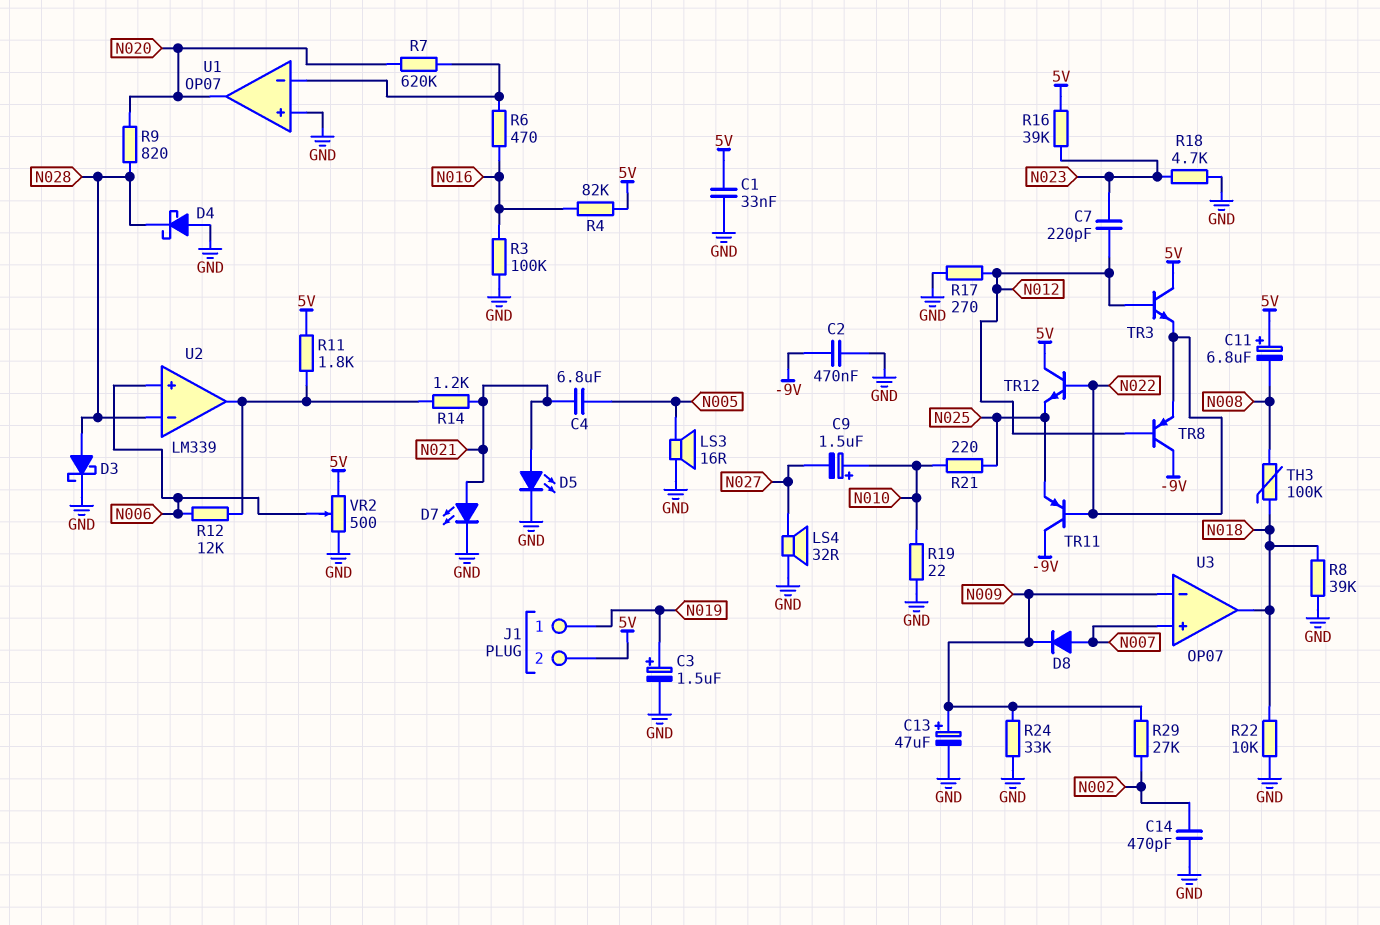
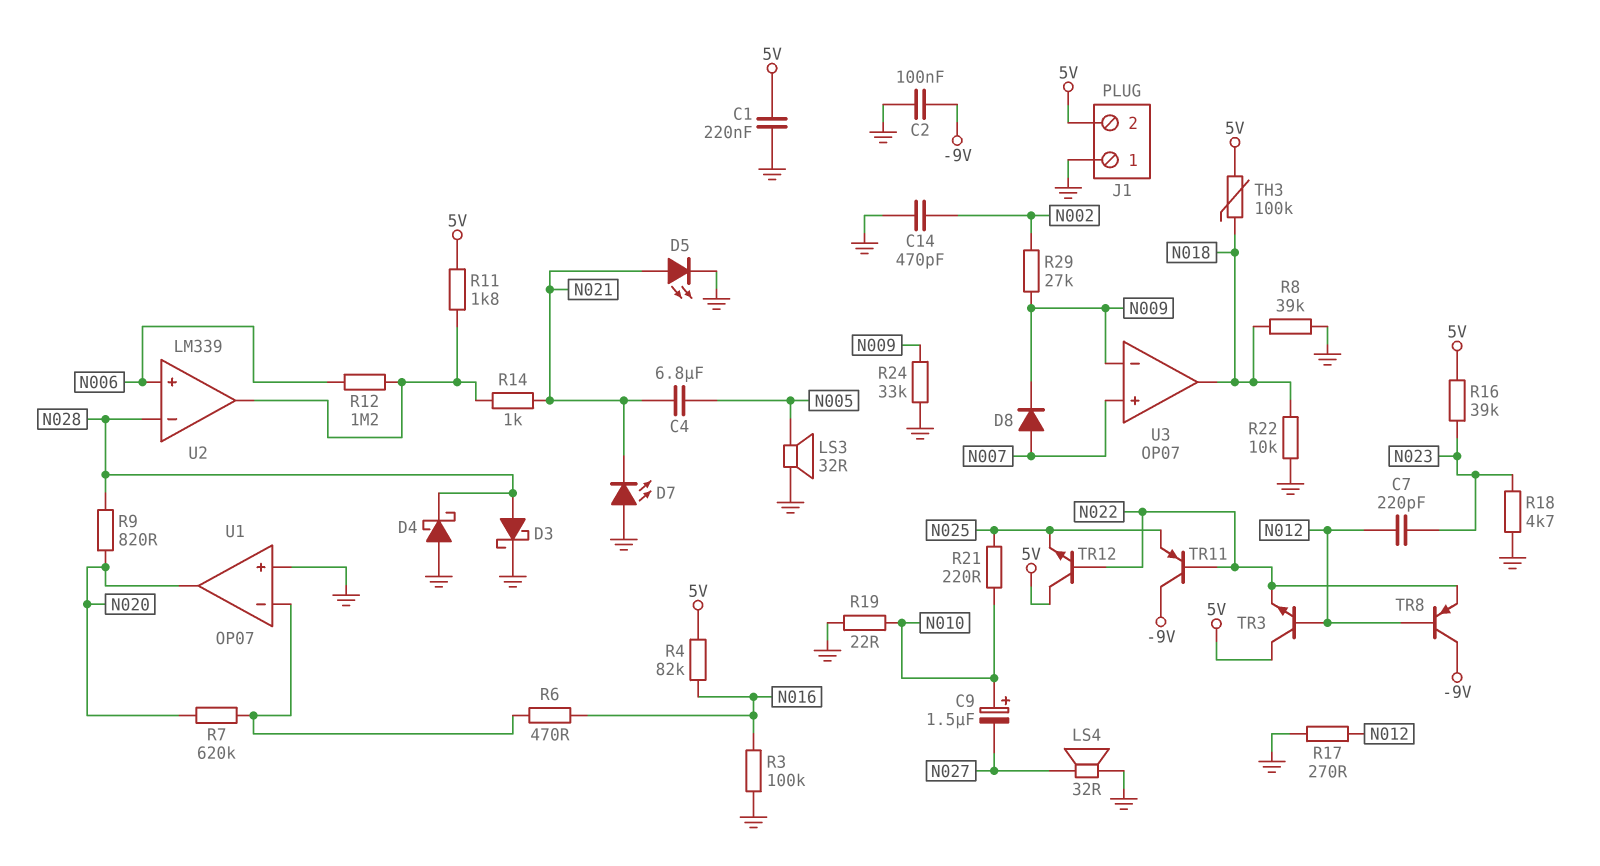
C1: 33nF (5V, GND) -> 220nF (5V, GND)
C2: 470nF (-9V, GND) -> 100nF (-9V, GND)
C3: 1.5uF (plus N019, minus GND) -> none
C11: 6.8uF (plus 5V, minus N008) -> none
C13: 47uF (plus N009, minus GND) -> none
D7: LED (A N021, K GND) -> LED (A GND, K N021)
J1 pin 1: N019 -> GND
LS3: speaker 16R (GND, N005) -> speaker 32R (GND, N005)
R12: 12k (N006, U2/out) -> 1.2M (N006, U2/out)
R14: 1.2k (N021, U2/out) -> 1k (N021, U2/out)
TH3: 100k (N008, N018) -> 100k (5V, N018)
VR2: 500 (5V, GND, wiper N006) -> none

